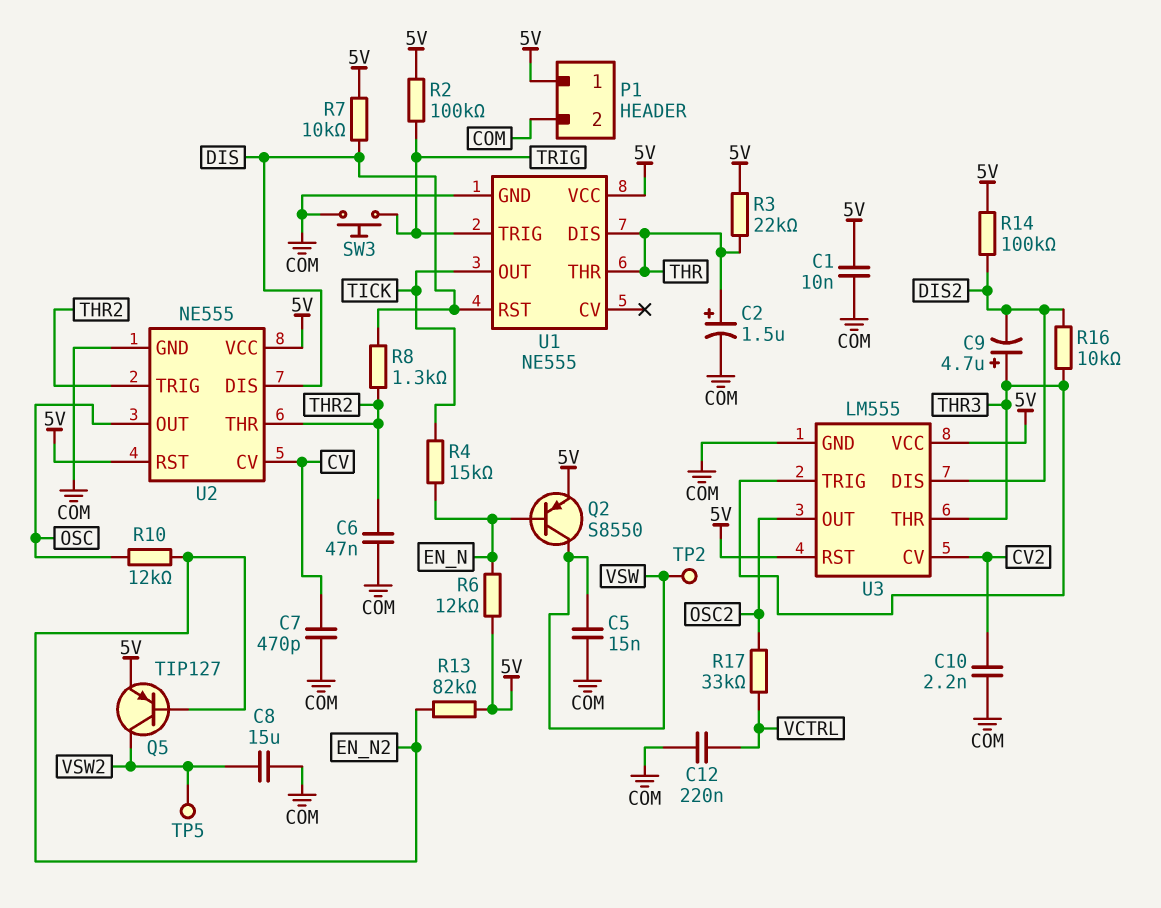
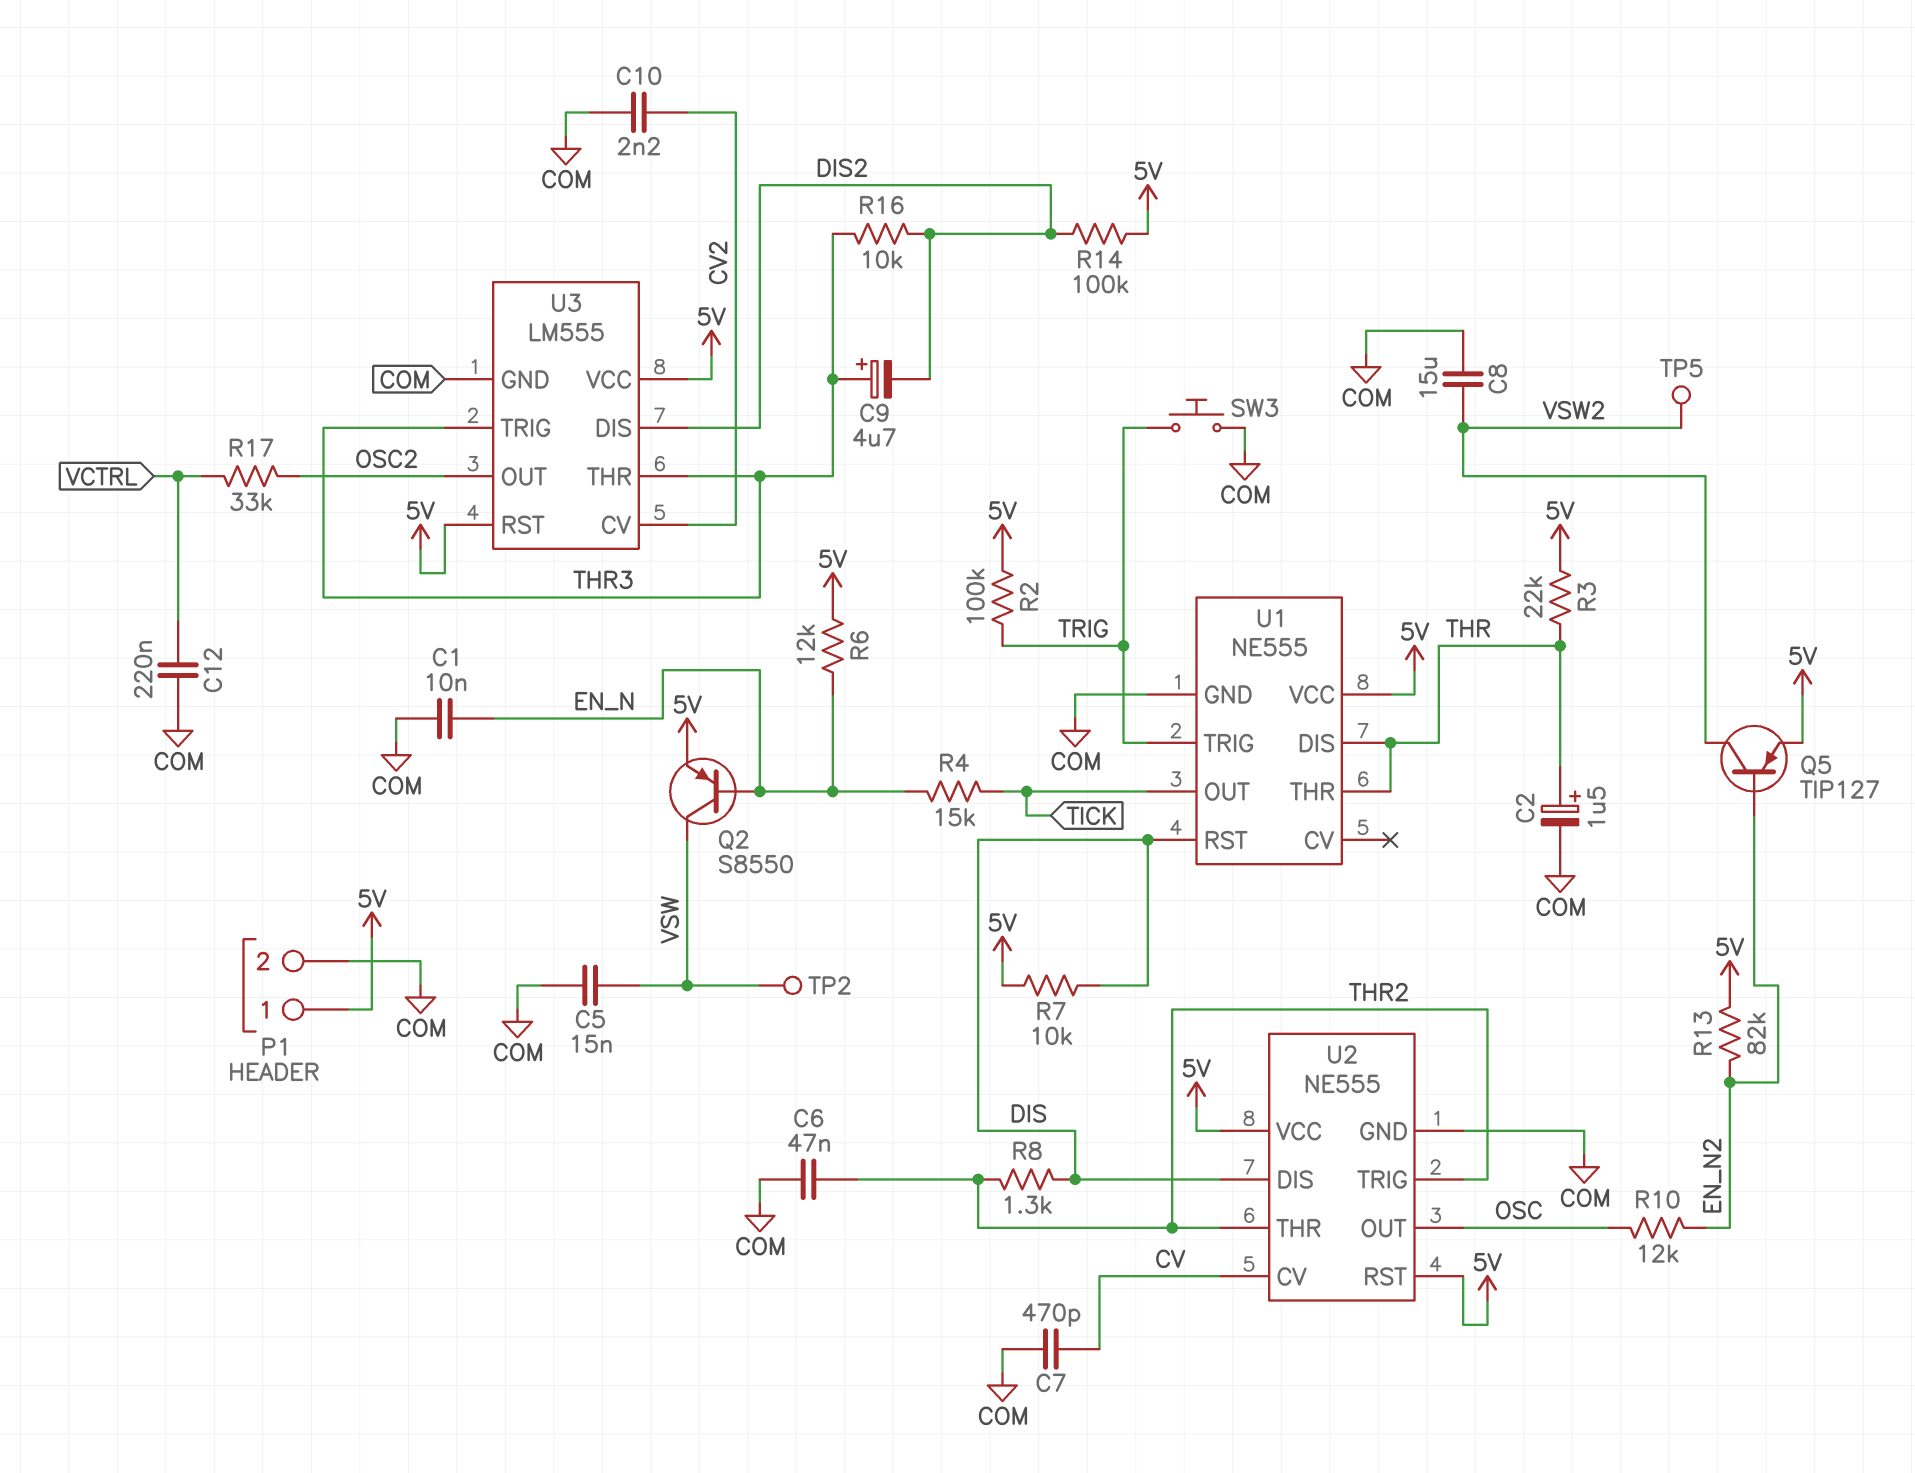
C1: 10nF (5V, COM) -> 10nF (COM, EN_N)

